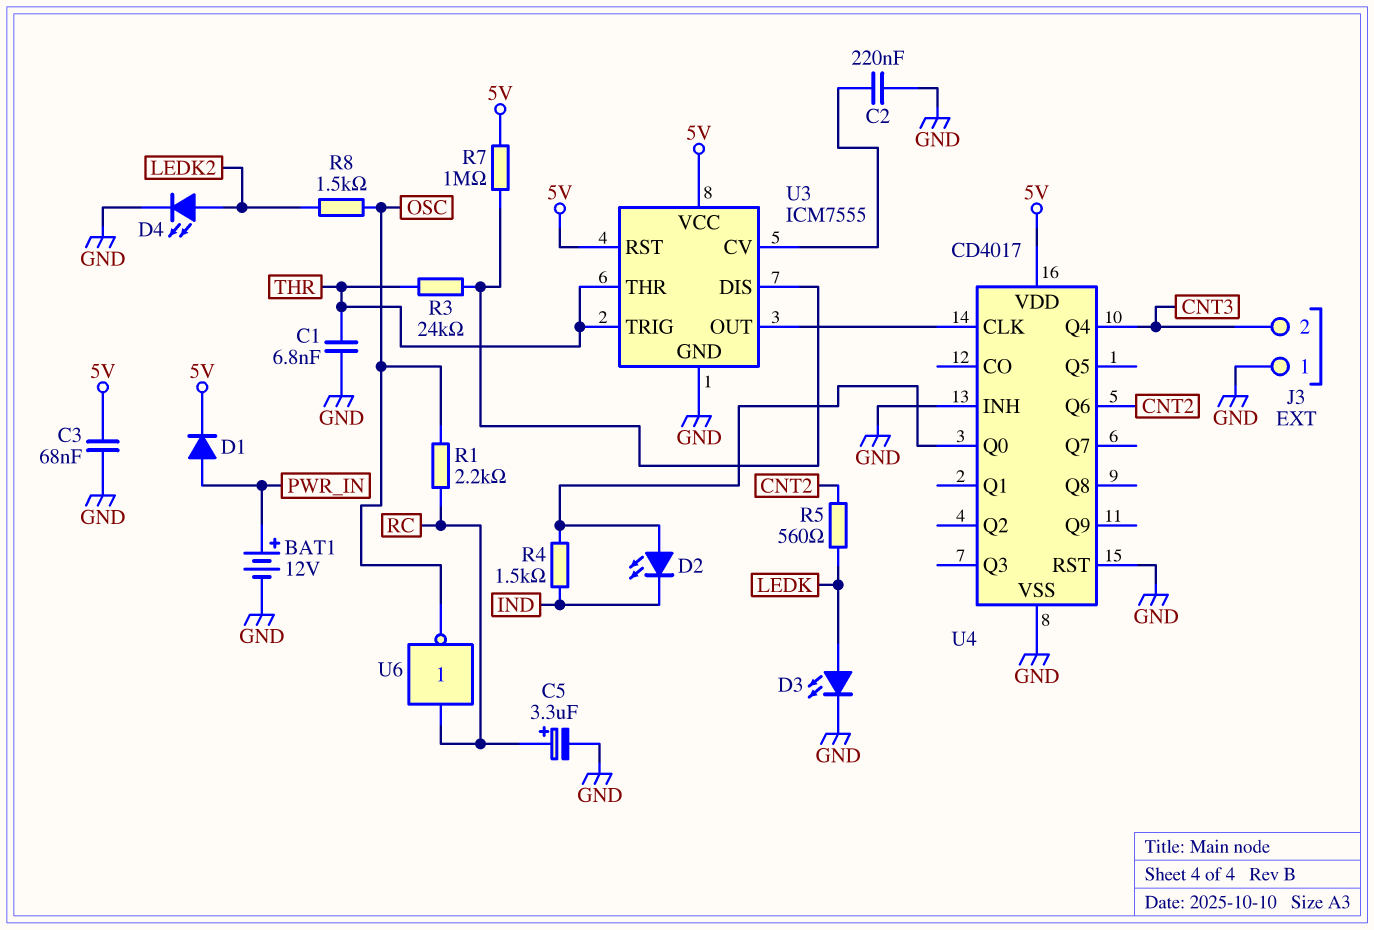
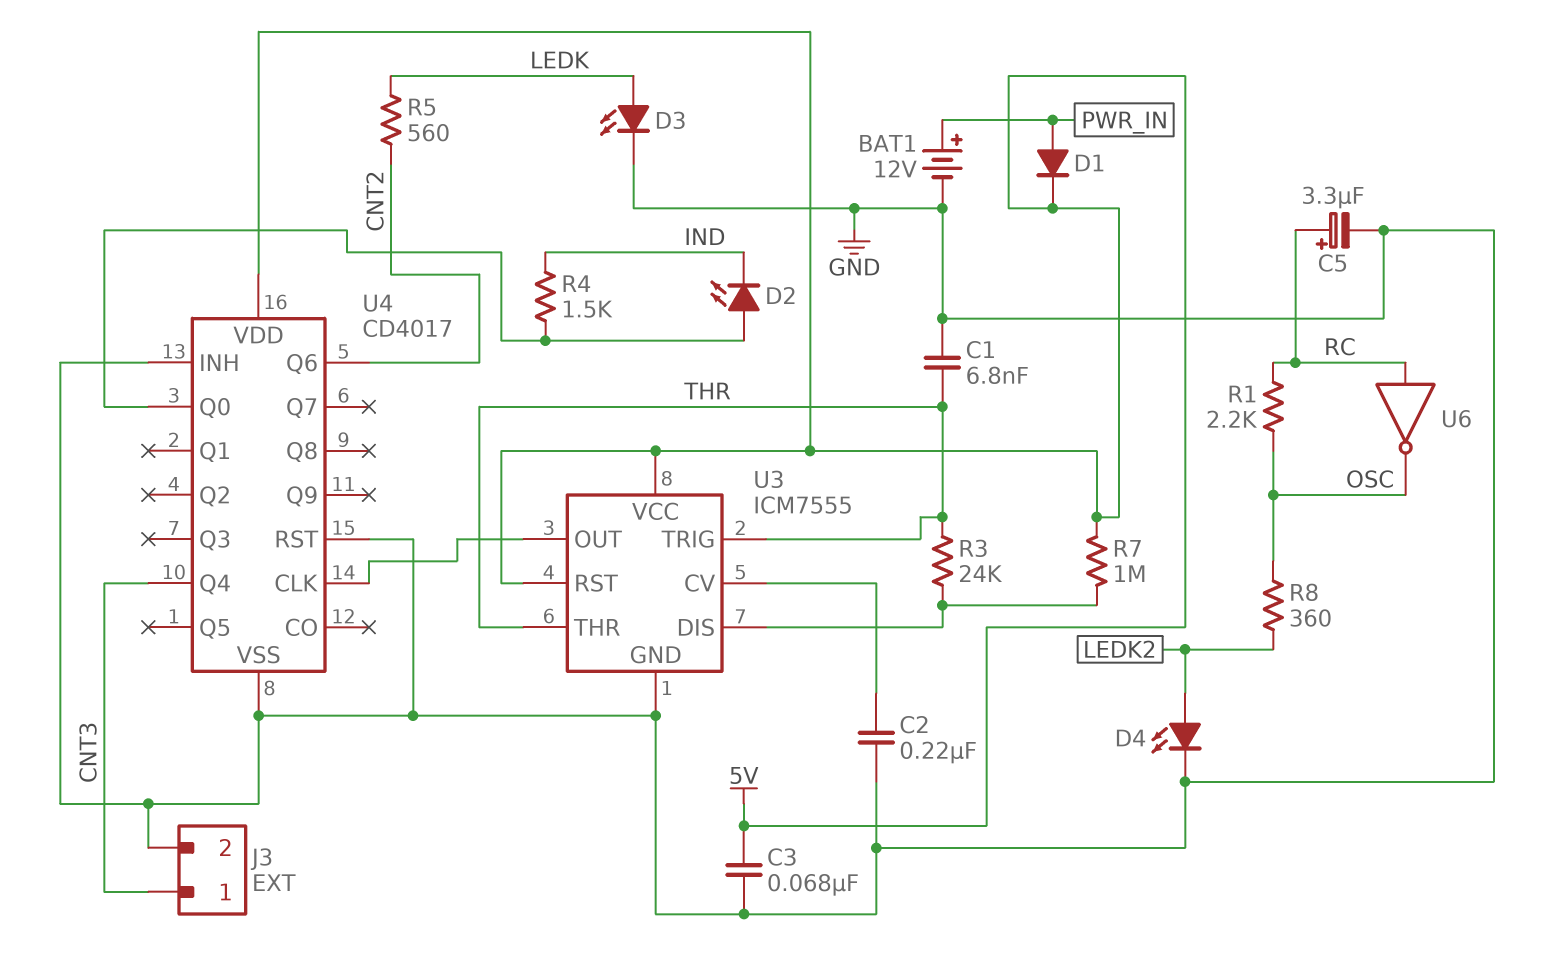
J3 pin 1: GND -> CNT3
J3 pin 2: CNT3 -> GND
R8: 1.5k (LEDK2, OSC) -> 360 (LEDK2, OSC)

